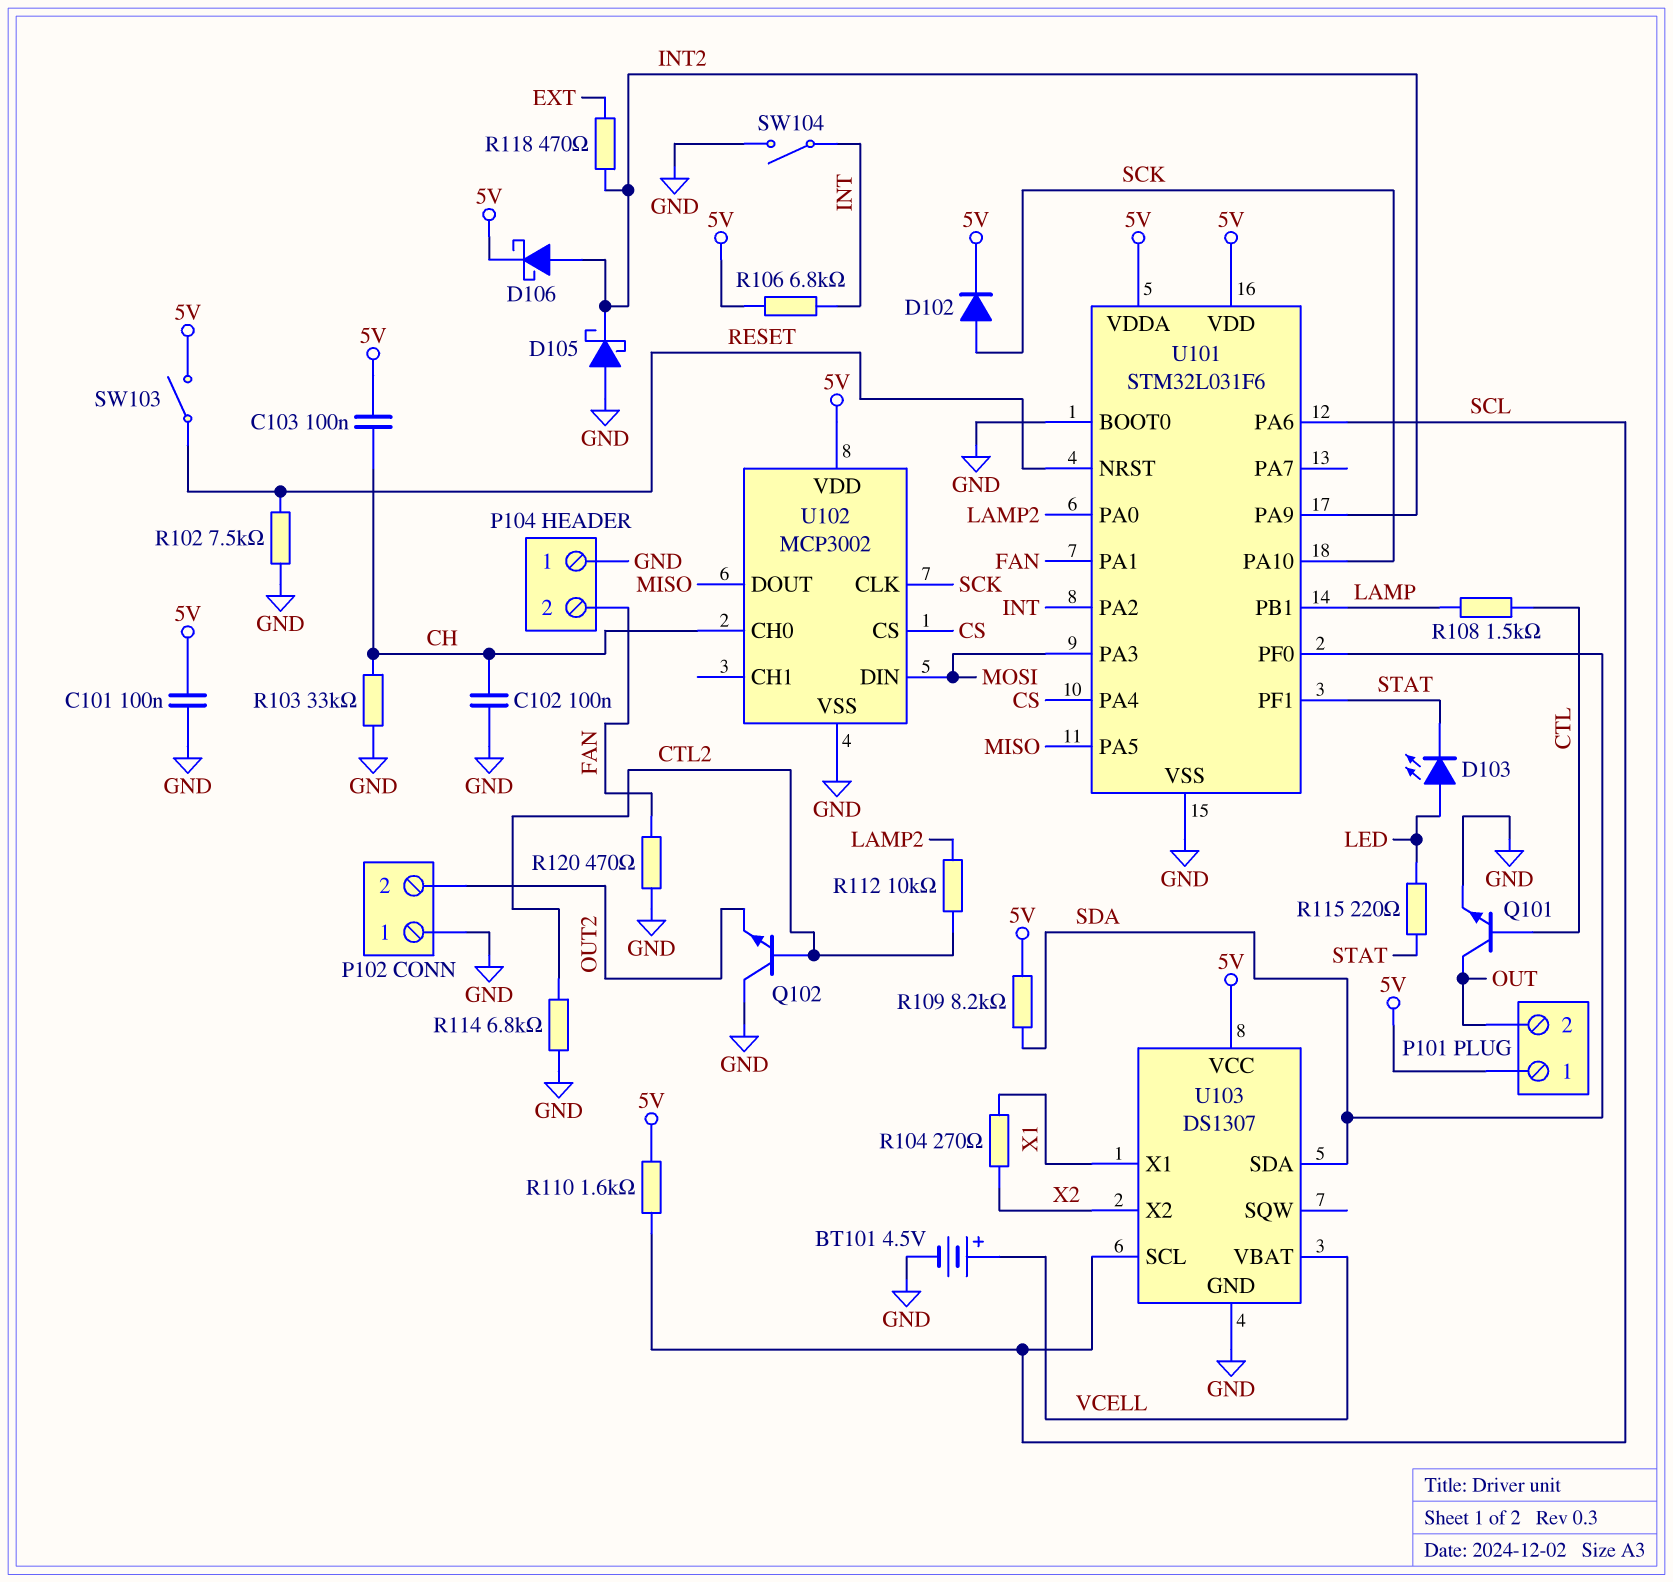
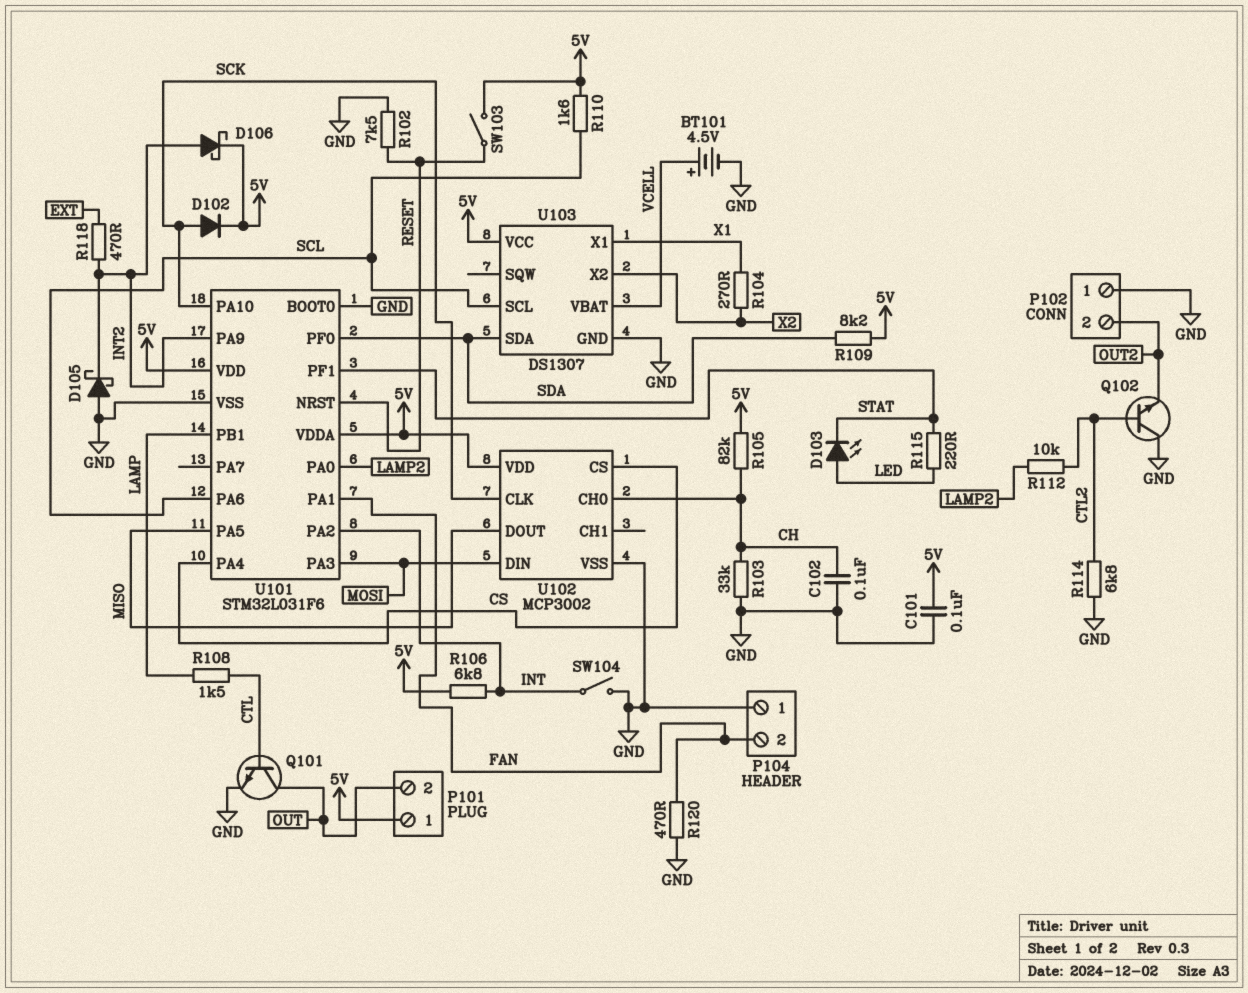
C103: 100nF (5V, CH) -> none
R105: none -> 82k (5V, CH)

